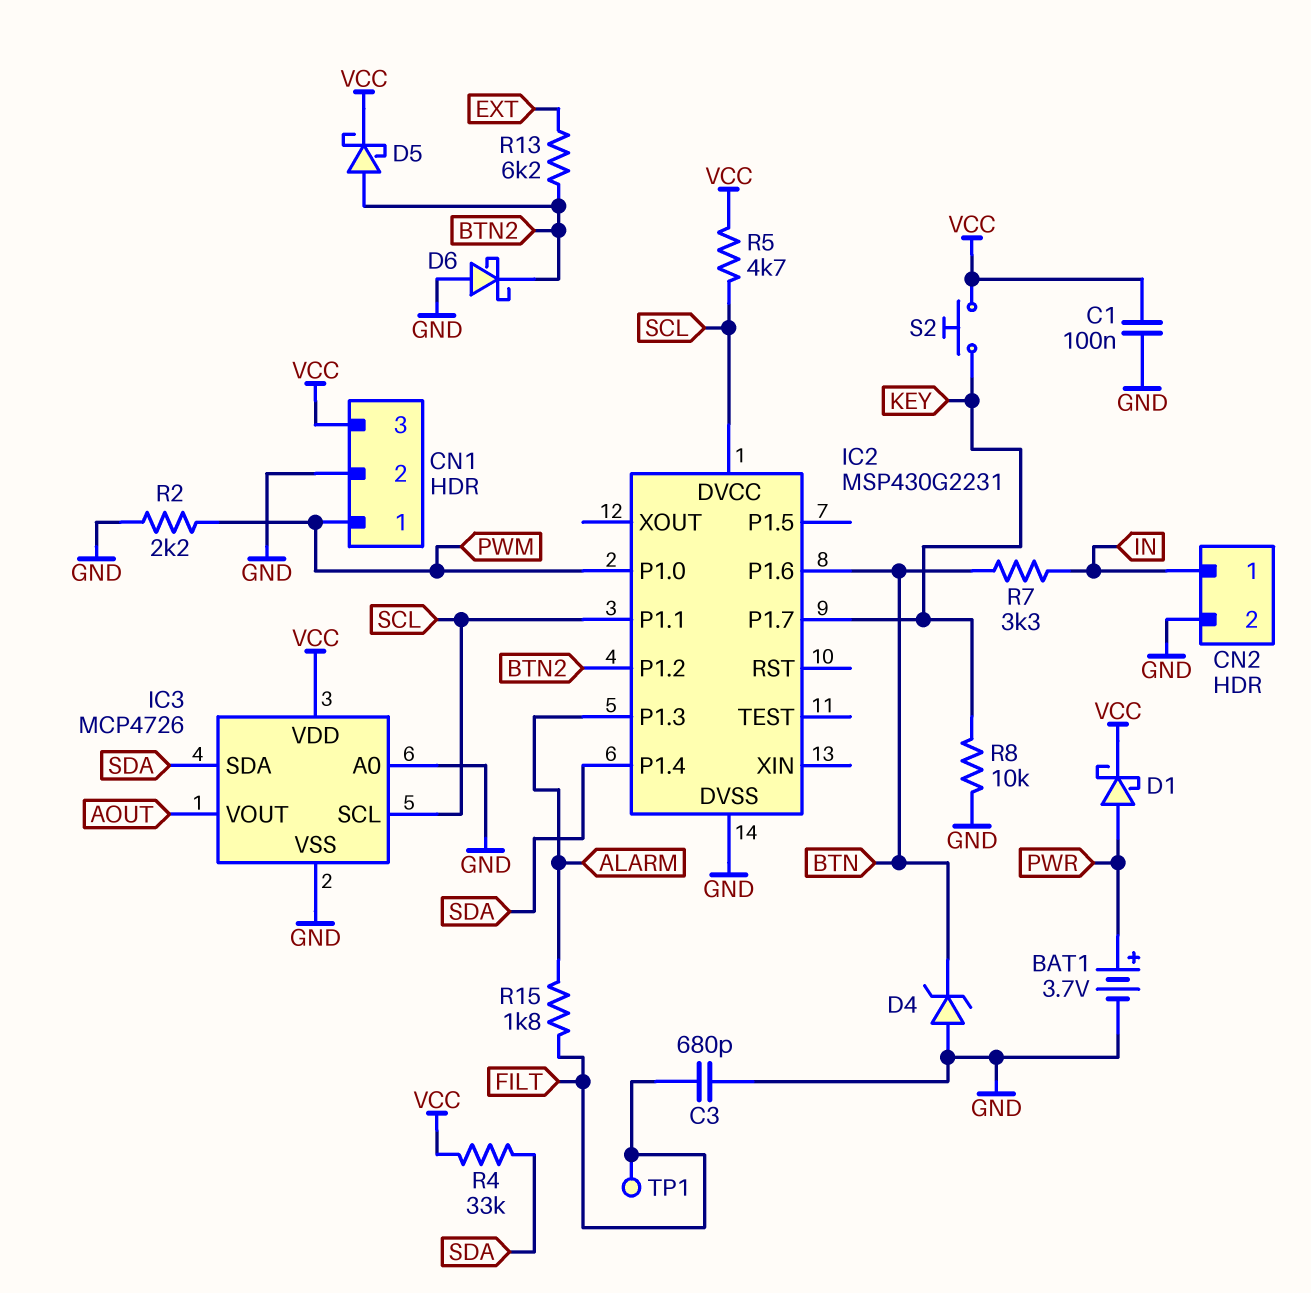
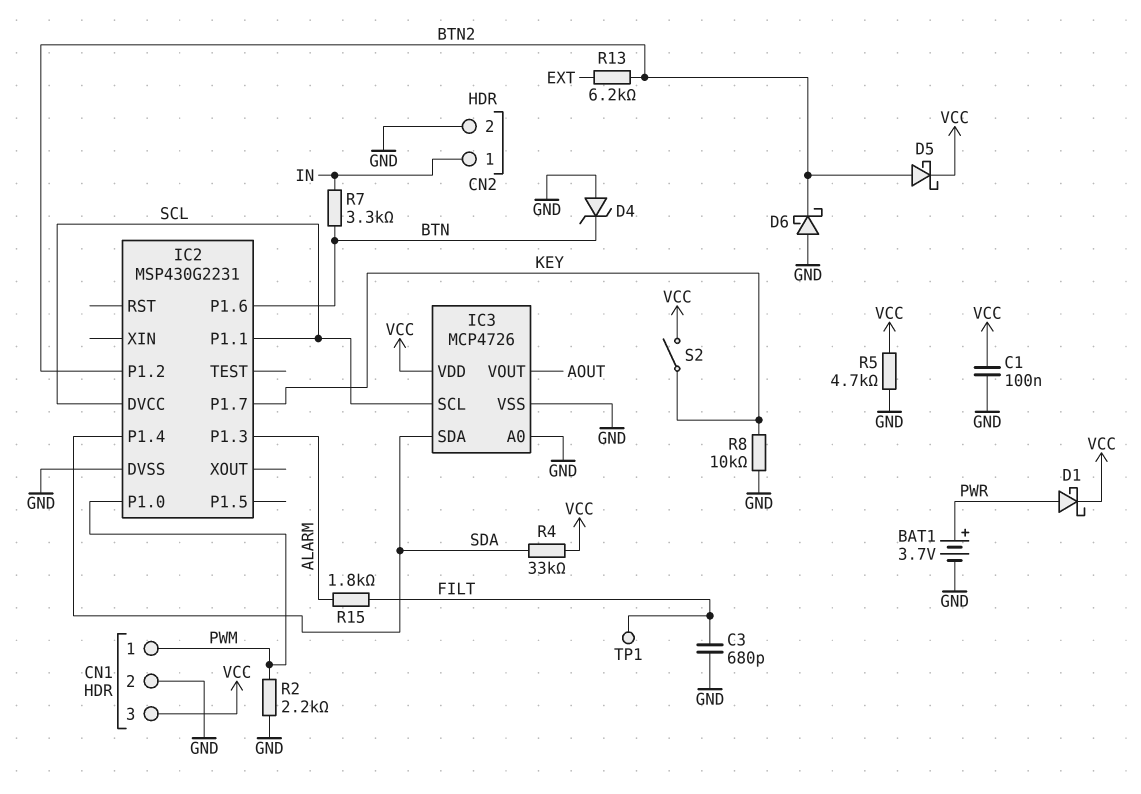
R5: 4.7k (SCL, VCC) -> 4.7k (GND, VCC)
S2: button (KEY, VCC) -> switch (KEY, VCC)

